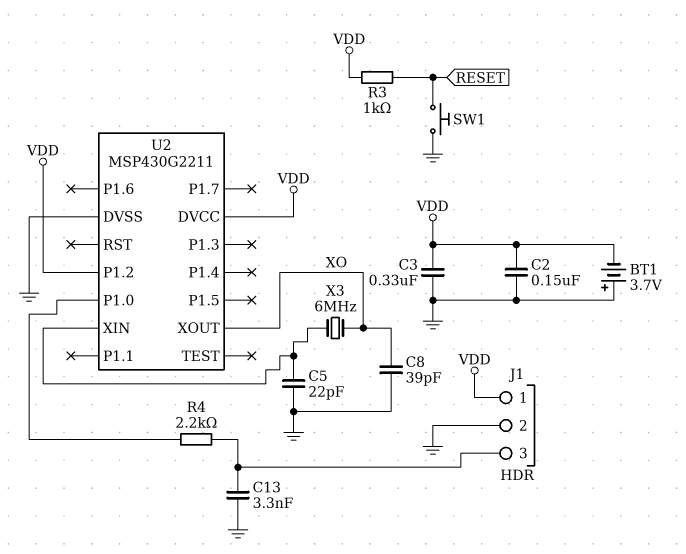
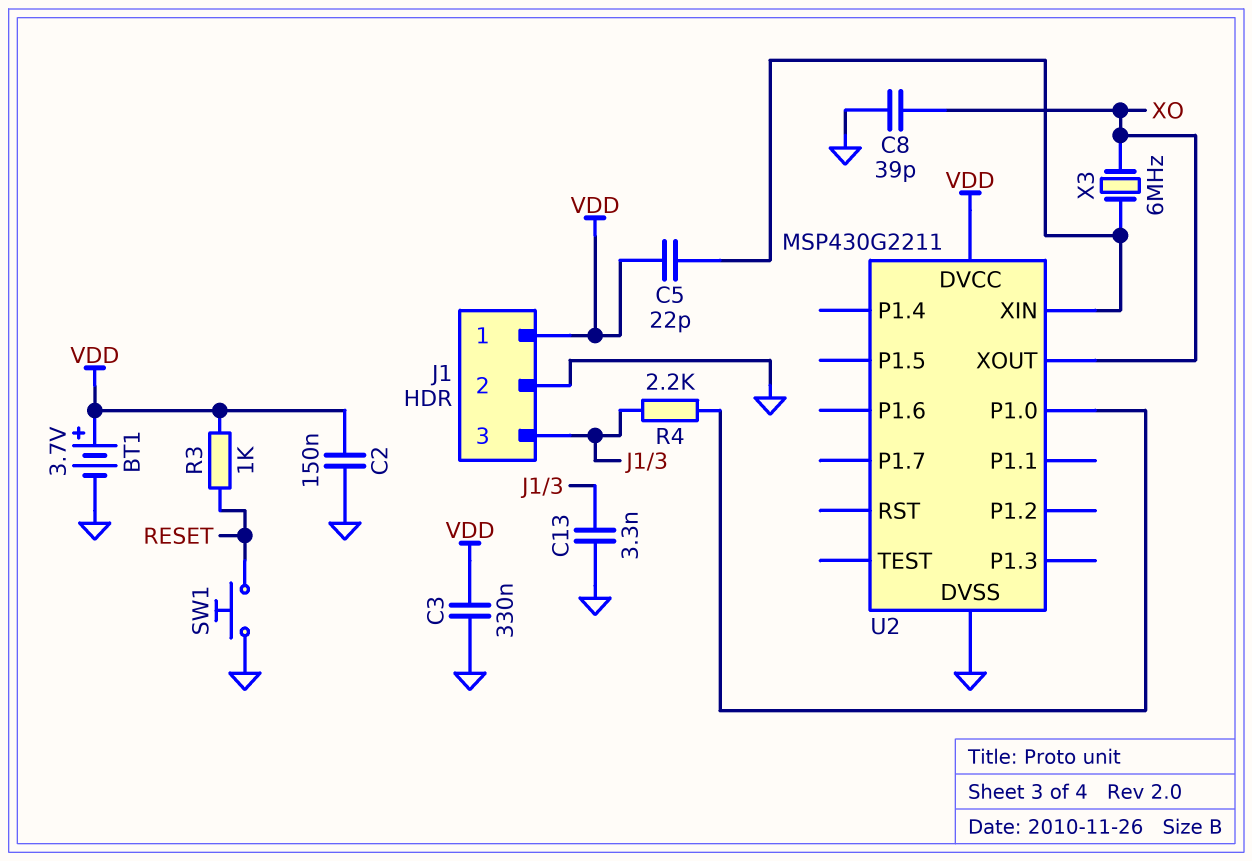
BT1: 3.7V (plus GND, minus VDD) -> 3.7V (plus VDD, minus GND)
C5: 22pF (GND, U2/XIN) -> 22pF (U2/XIN, VDD)
U2 pin P1.2: VDD -> none

